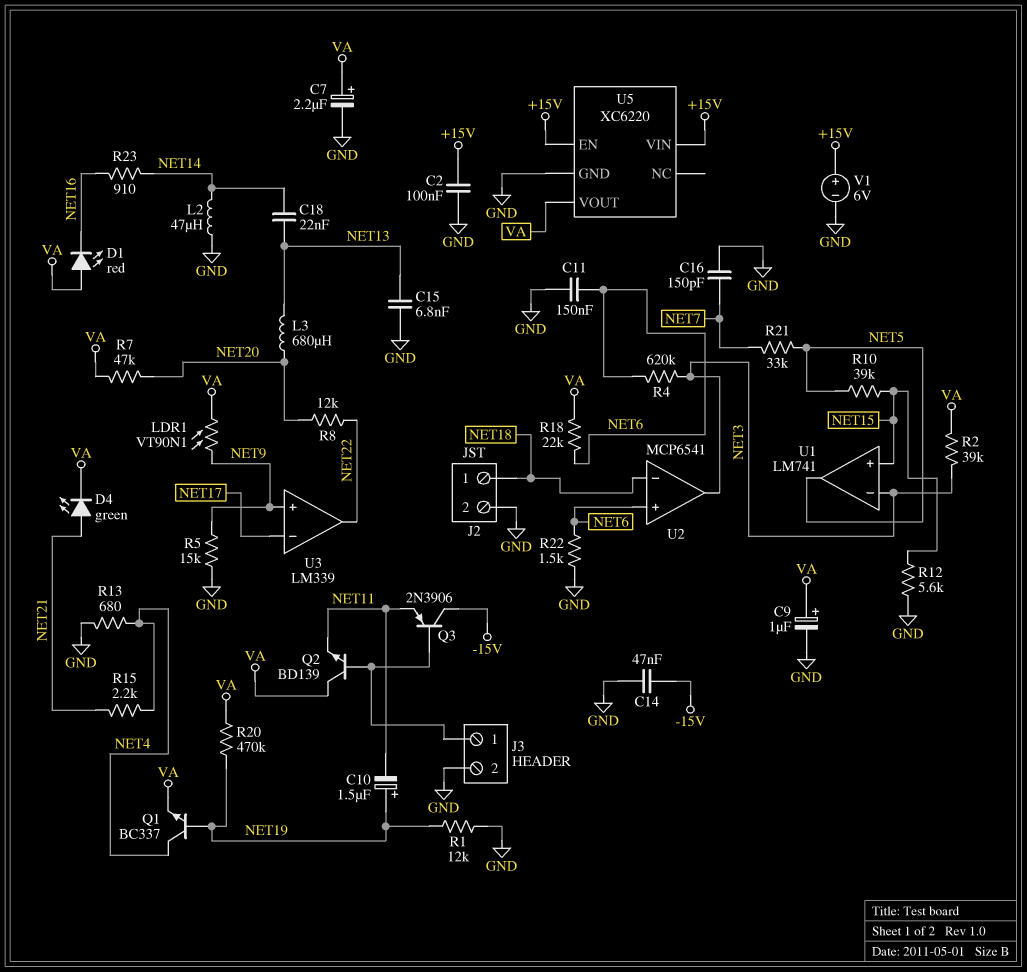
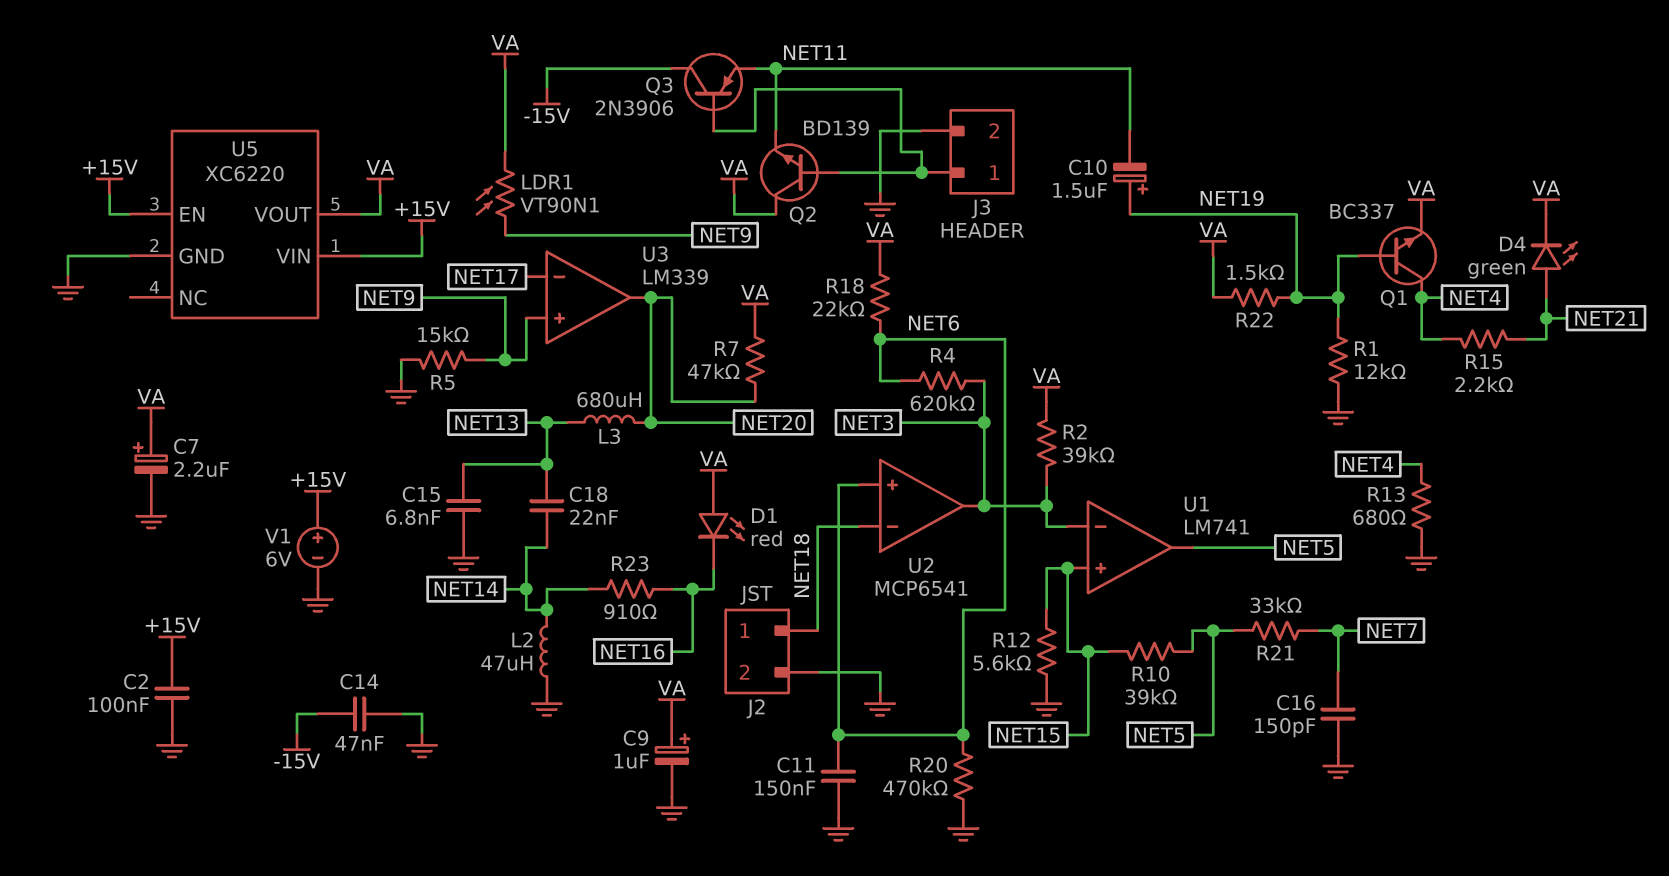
R8: 12k (NET20, NET22) -> none
R20: 470k (NET19, VA) -> 470k (GND, NET6)
R22: 1.5k (GND, NET6) -> 1.5k (NET19, VA)
U3 pin out: NET22 -> NET20

